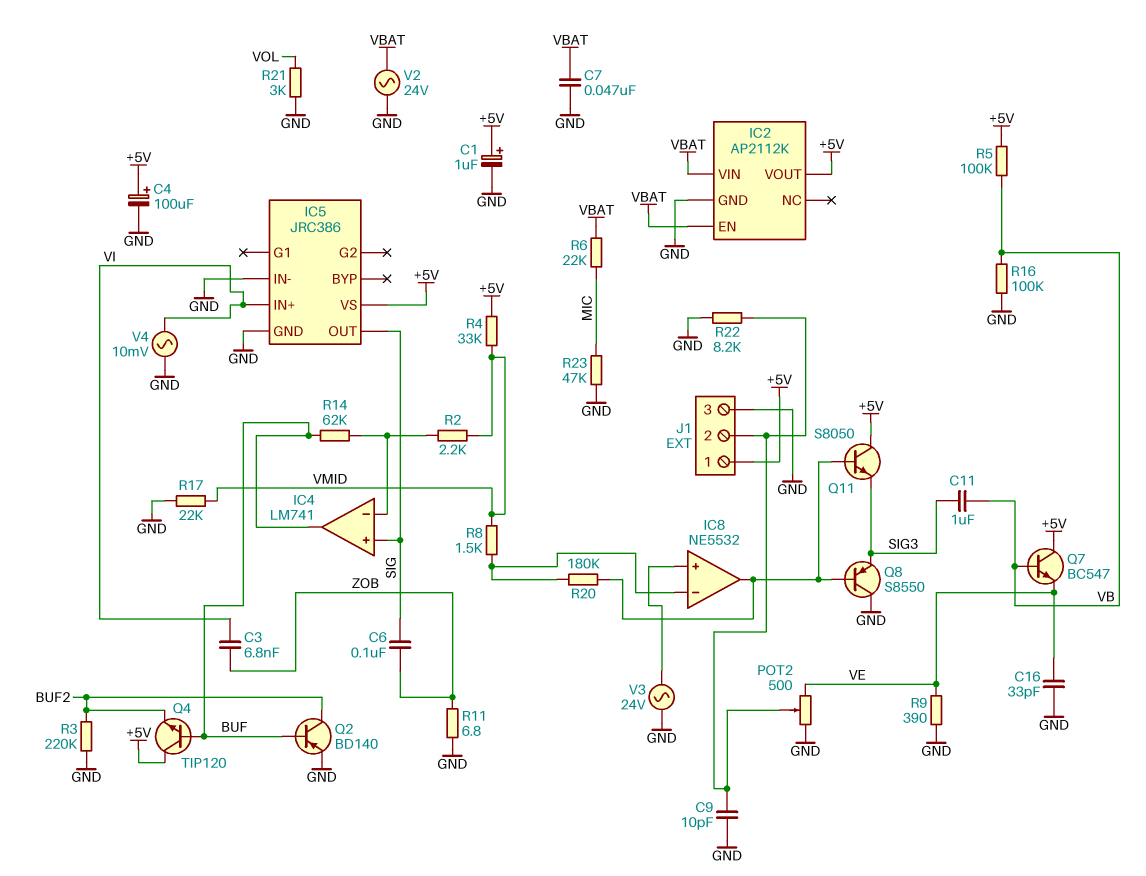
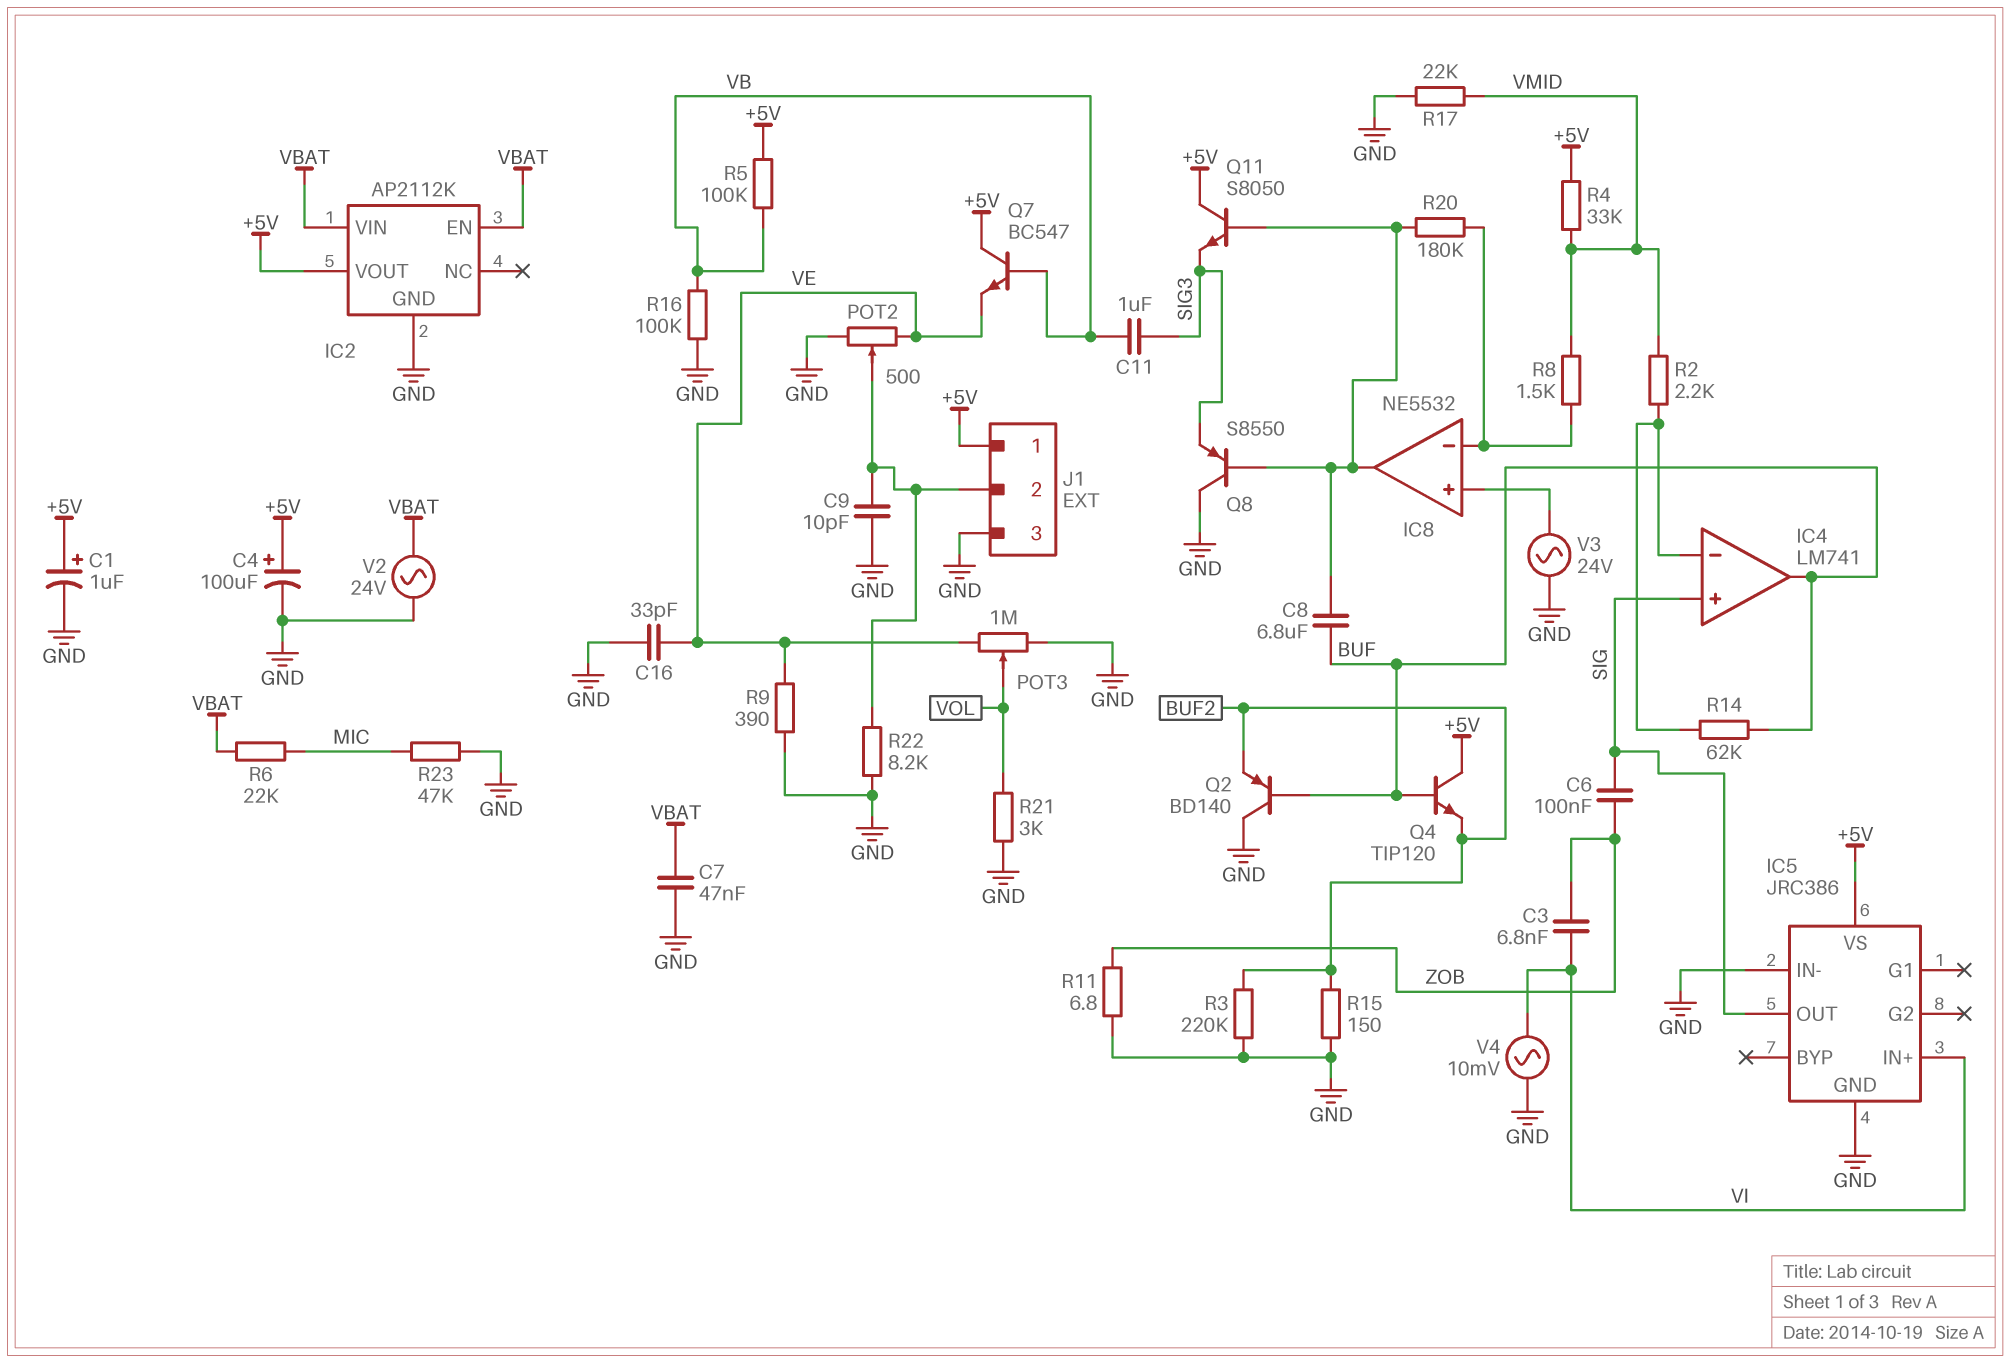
C8: none -> 6.8uF (BUF, IC8/out)
POT3: none -> 1M (GND, VE, wiper VOL)
Q2: PNP BD140 (B BUF, C BUF2, E GND) -> PNP BD140 (B BUF, C GND, E BUF2)
R15: none -> 150 (BUF2, GND)

